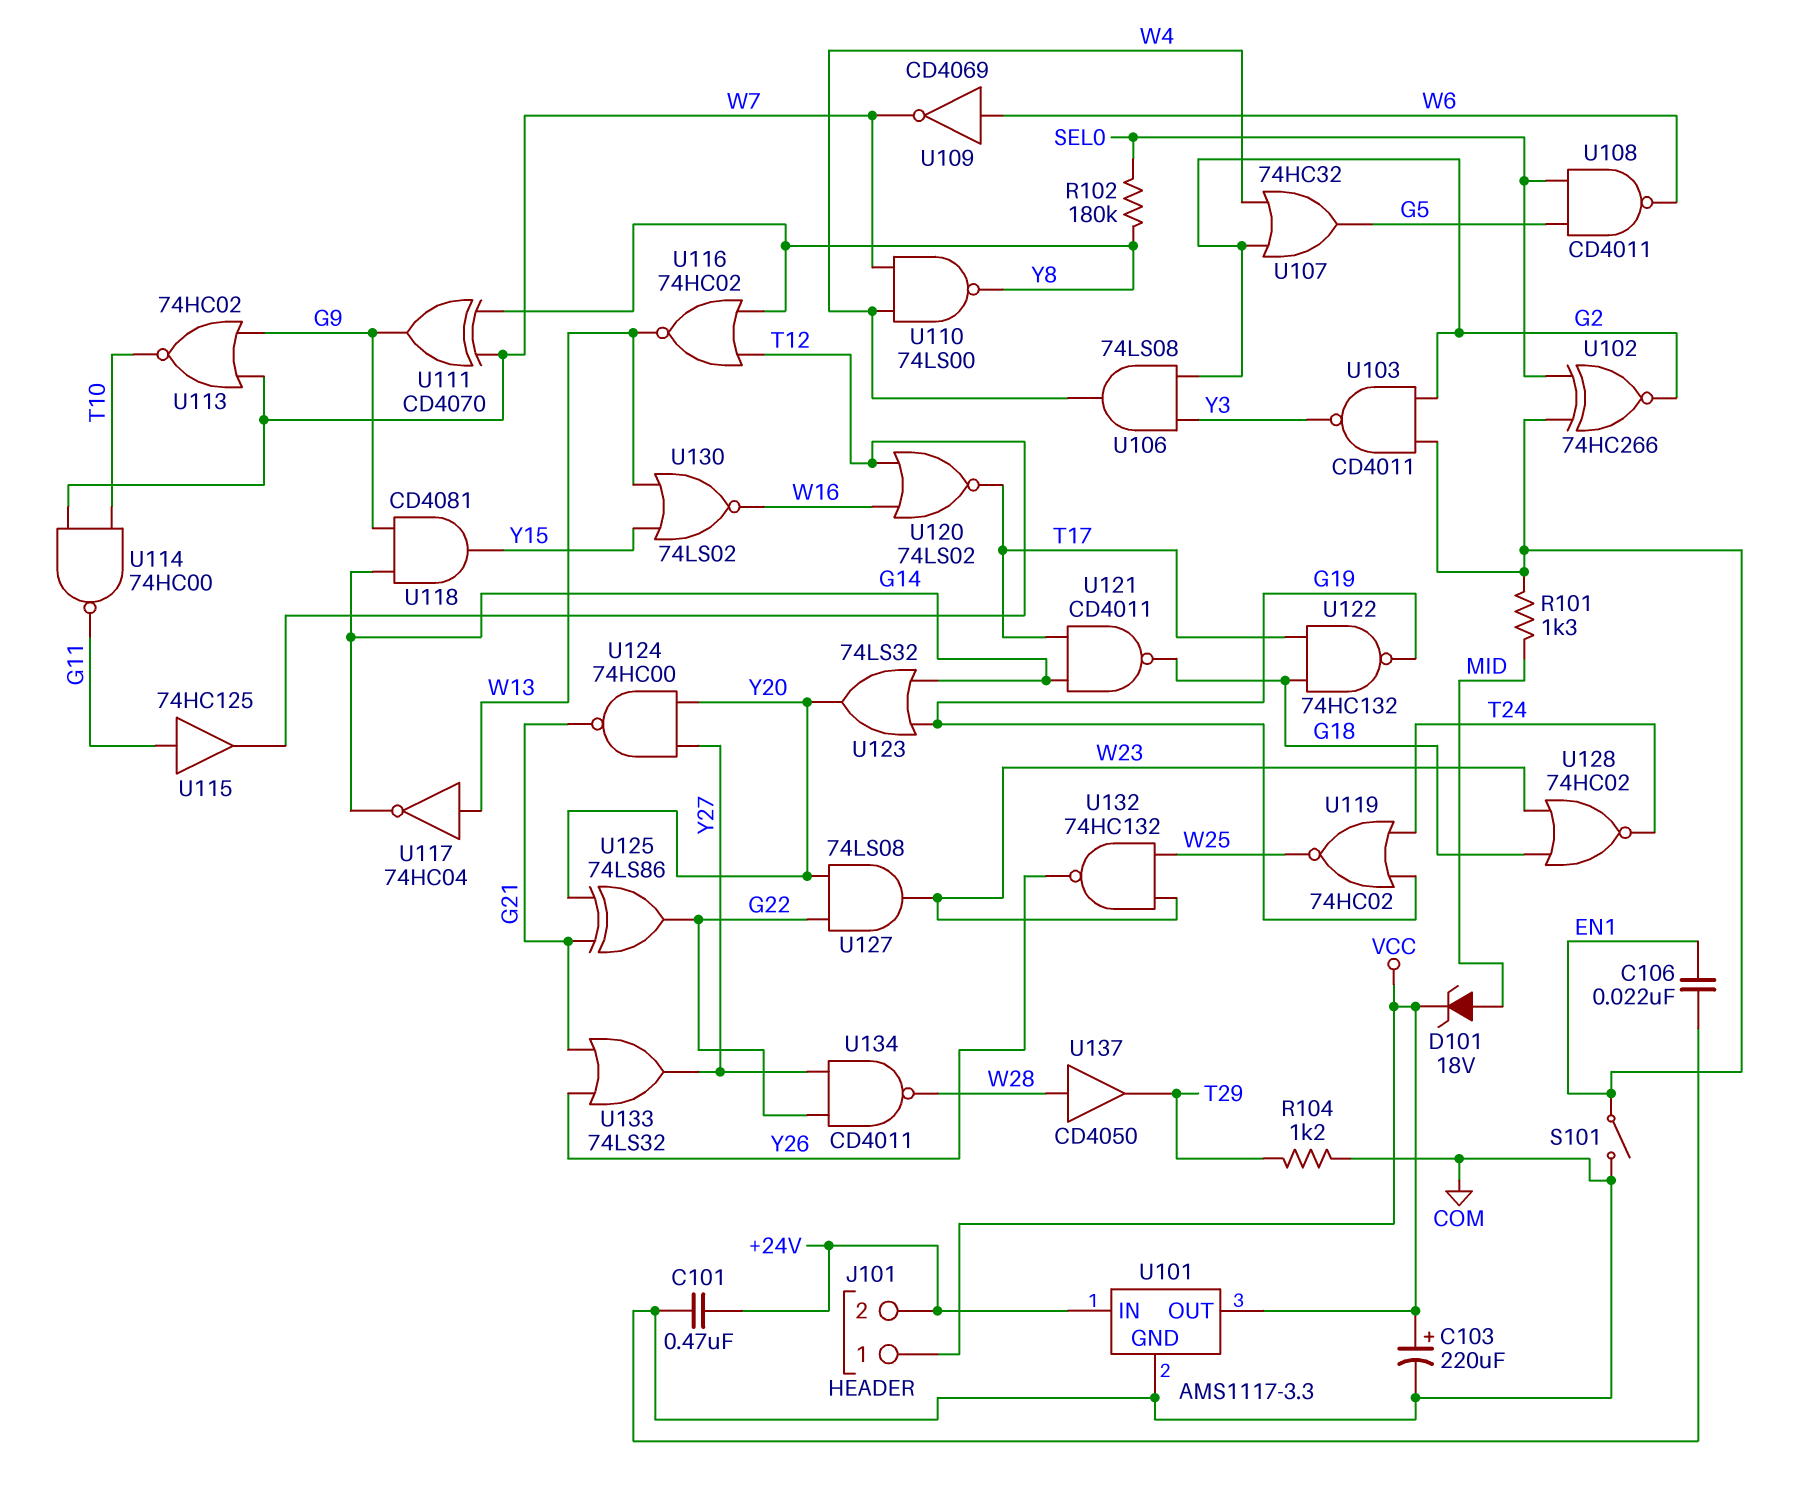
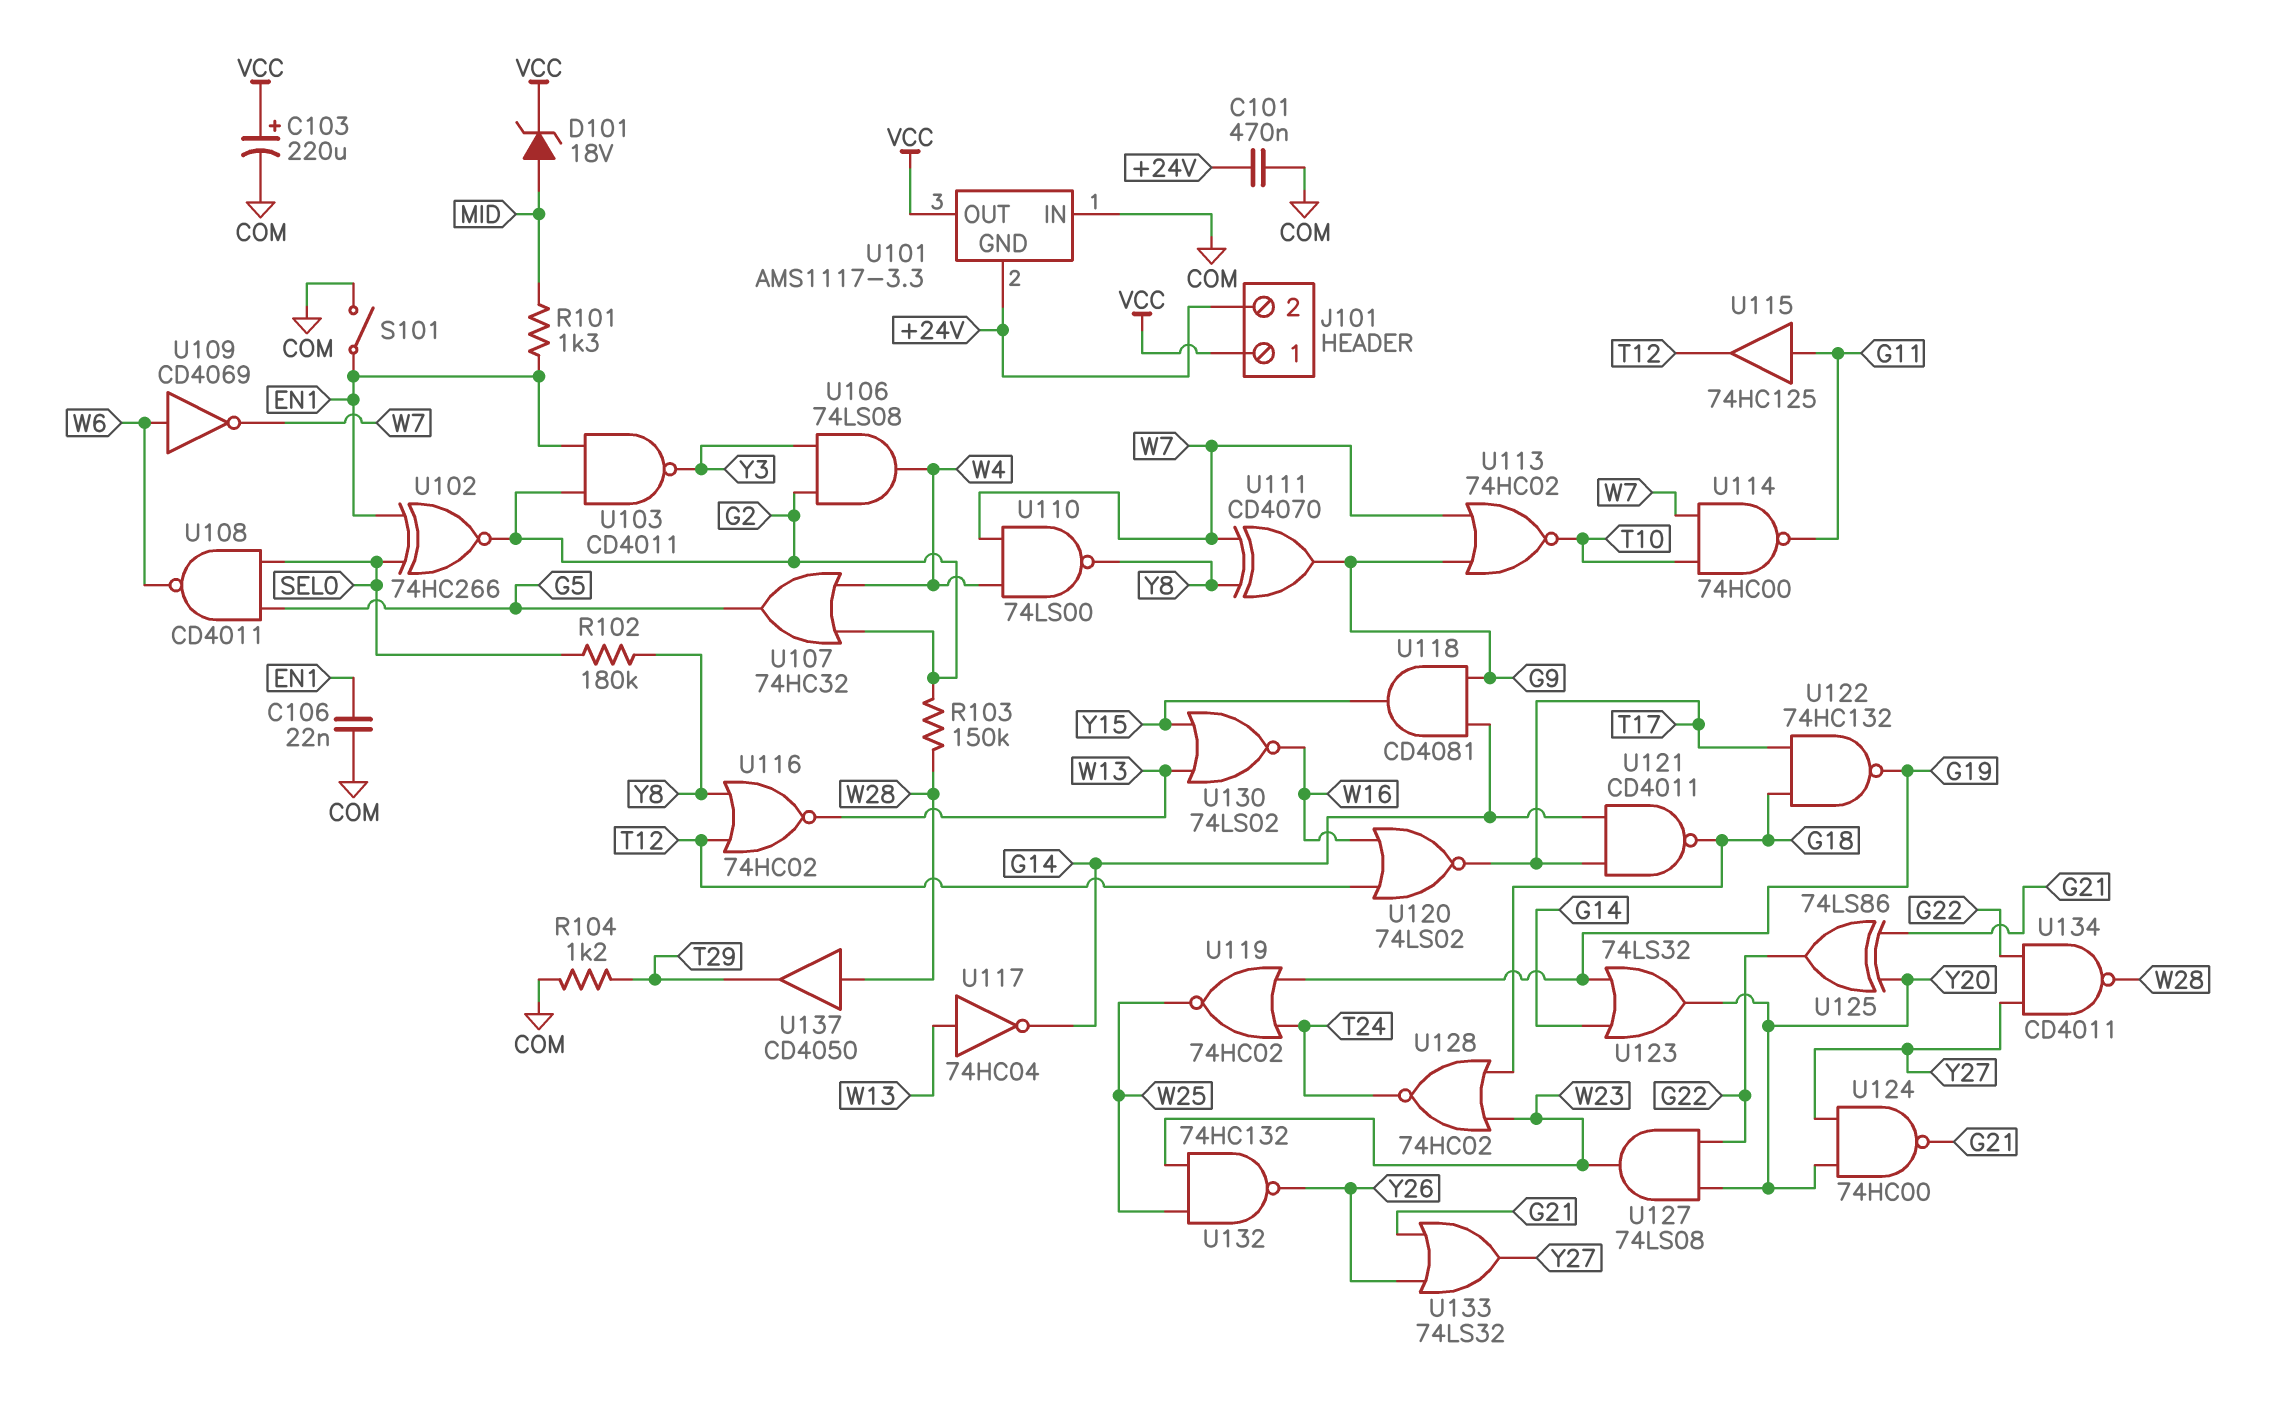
R103: none -> 150k (G2, W28)
U101 pin GND: COM -> +24V
U101 pin IN: +24V -> COM

